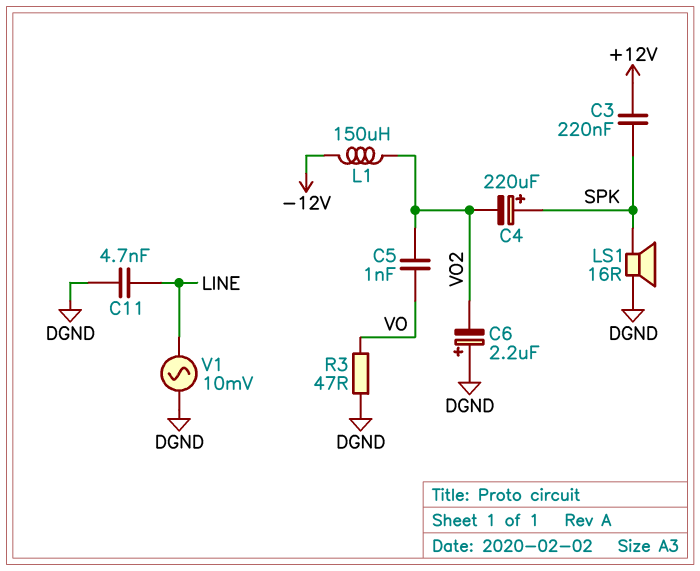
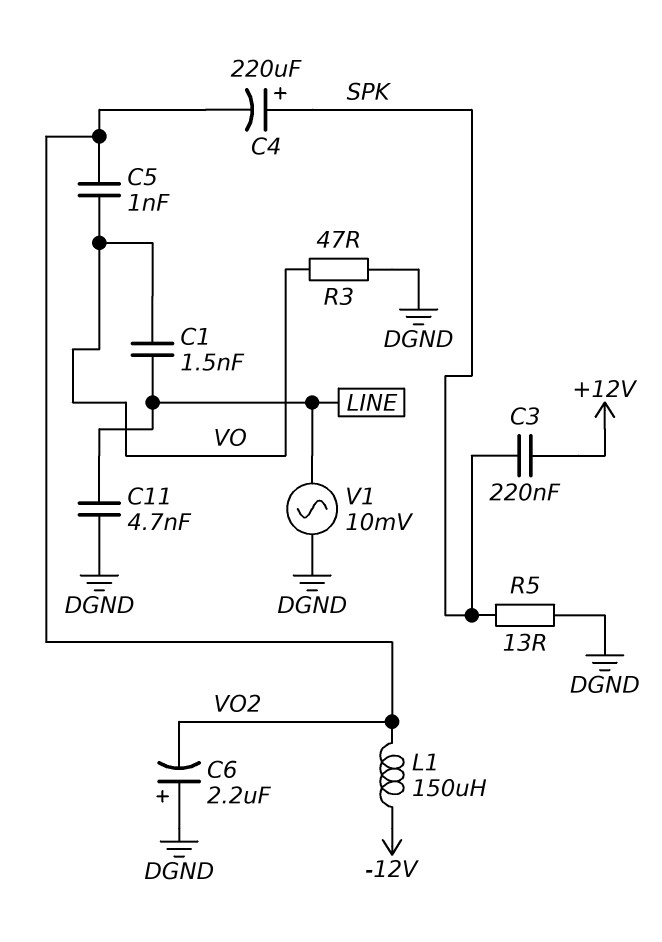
C1: none -> 1.5nF (LINE, VO)
LS1: speaker 16R (DGND, SPK) -> none
R5: none -> 13 (DGND, SPK)

